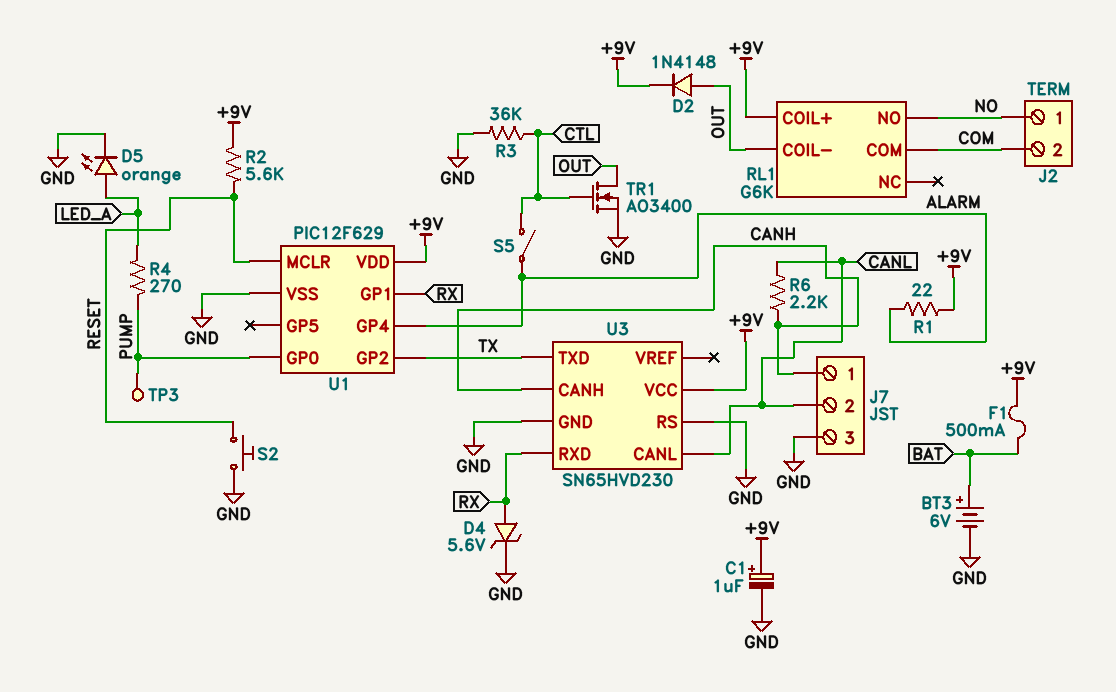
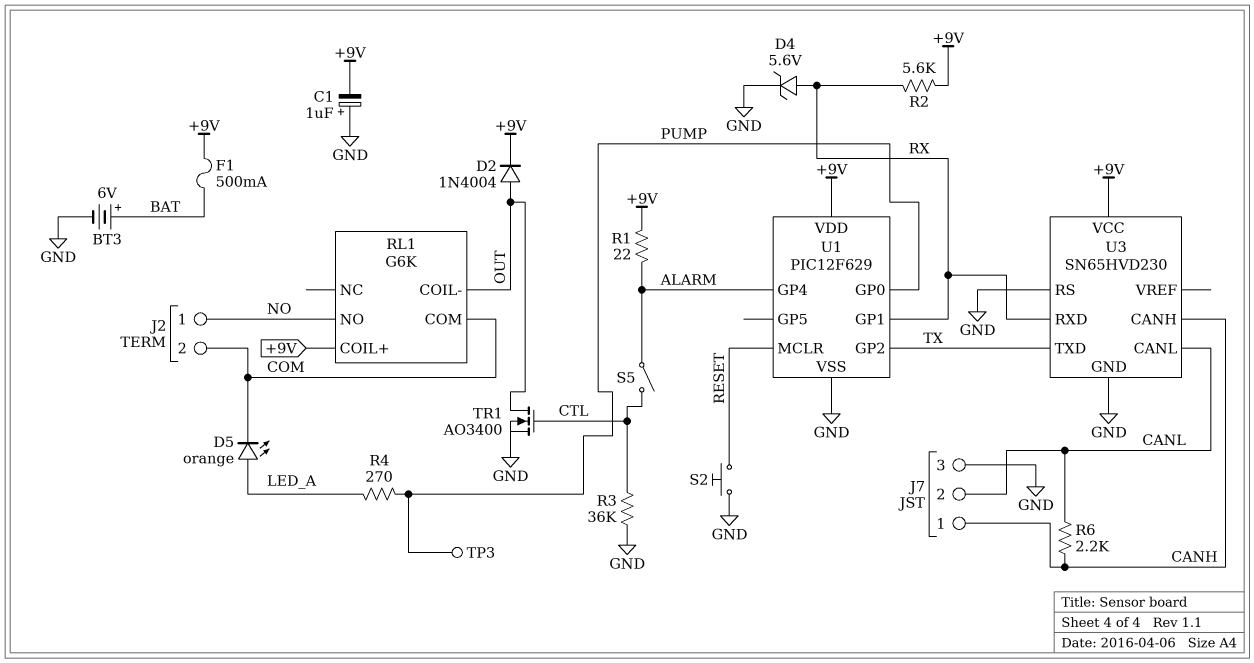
C1: 1uF (plus +9V, minus GND) -> 1uF (plus GND, minus +9V)
D2: diode 1N4148 (A OUT, K +9V) -> diode 1N4004 (A OUT, K +9V)
D5: LED orange (A LED_A, K GND) -> LED orange (A LED_A, K COM)
R2: 5.6k (+9V, RESET) -> 5.6k (+9V, RX)

